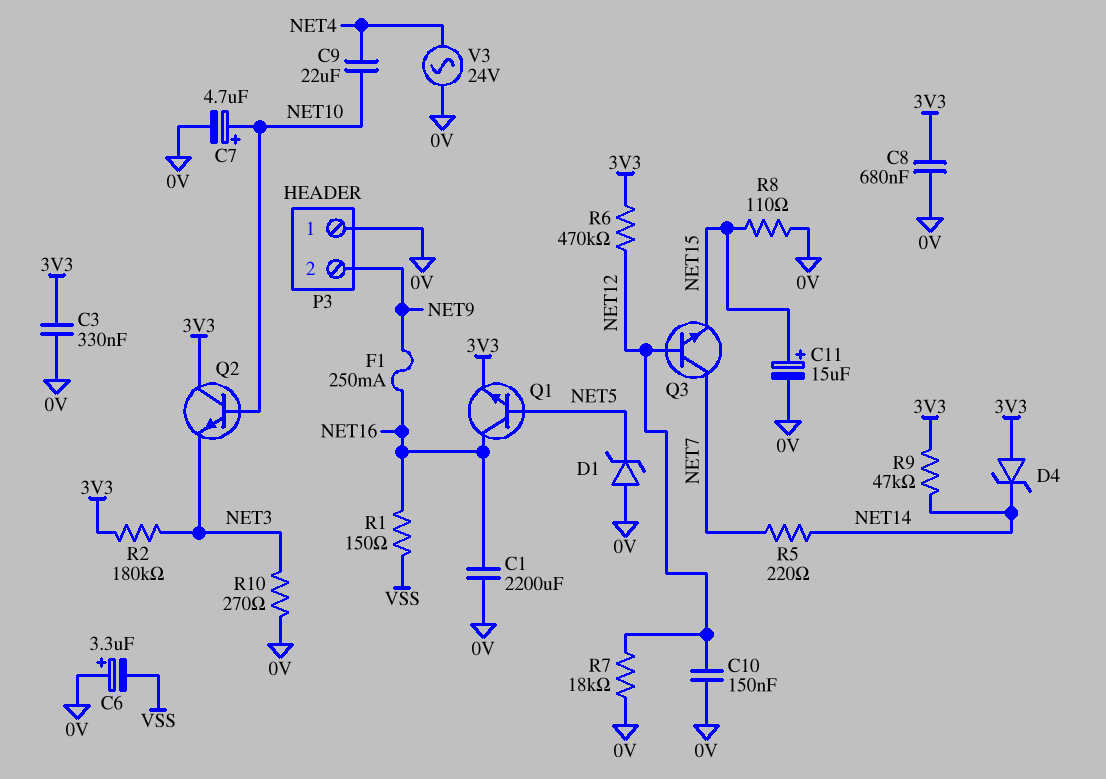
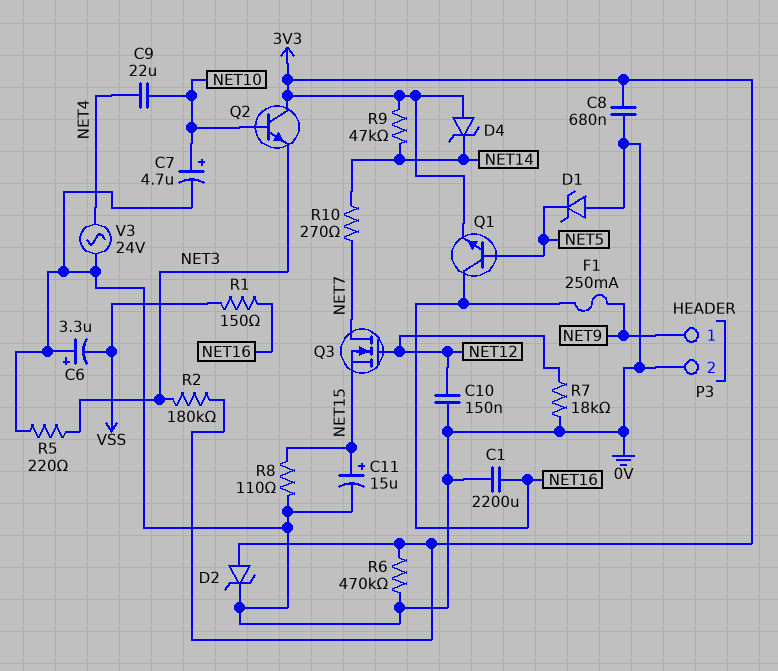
C3: 330nF (0V, 3V3) -> none
D2: none -> zener (A 3V3, K 0V)
P3 pin 1: 0V -> NET9
P3 pin 2: NET9 -> 0V
Q3: NPN (B NET12, C NET7, E NET15) -> NMOS (G NET12, D NET7, S NET15)
R5: 220 (NET7, NET14) -> 220 (0V, NET3)
R6: 470k (3V3, NET12) -> 470k (0V, 3V3)
R10: 270 (0V, NET3) -> 270 (NET7, NET14)

